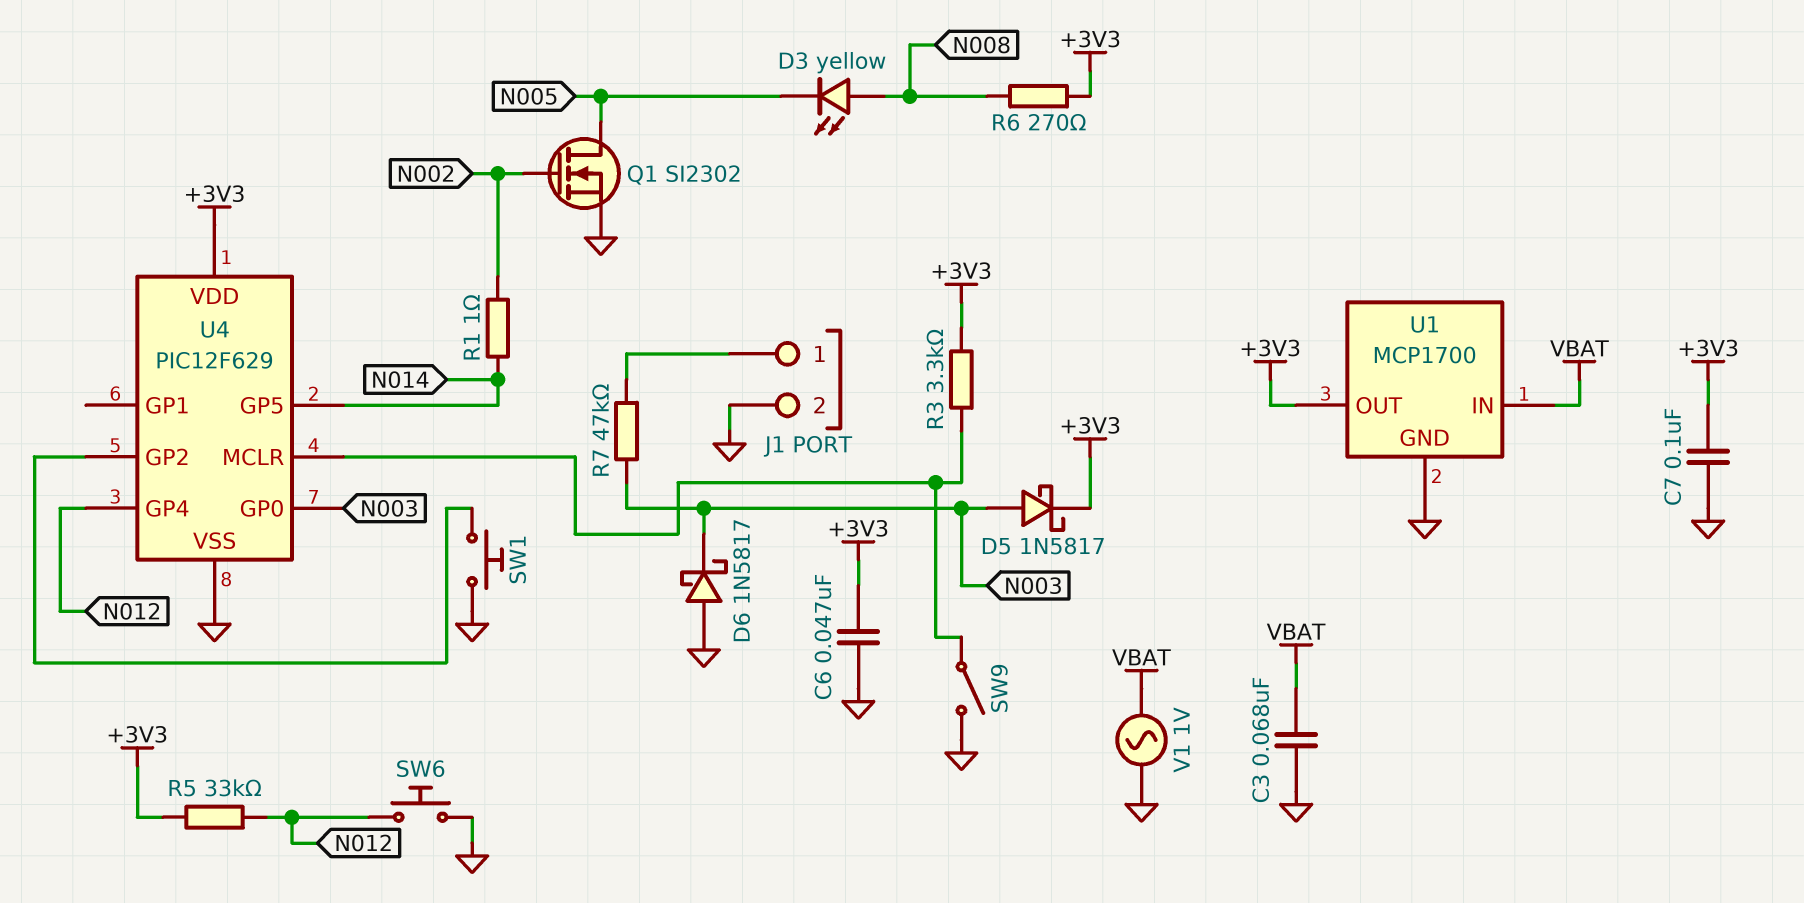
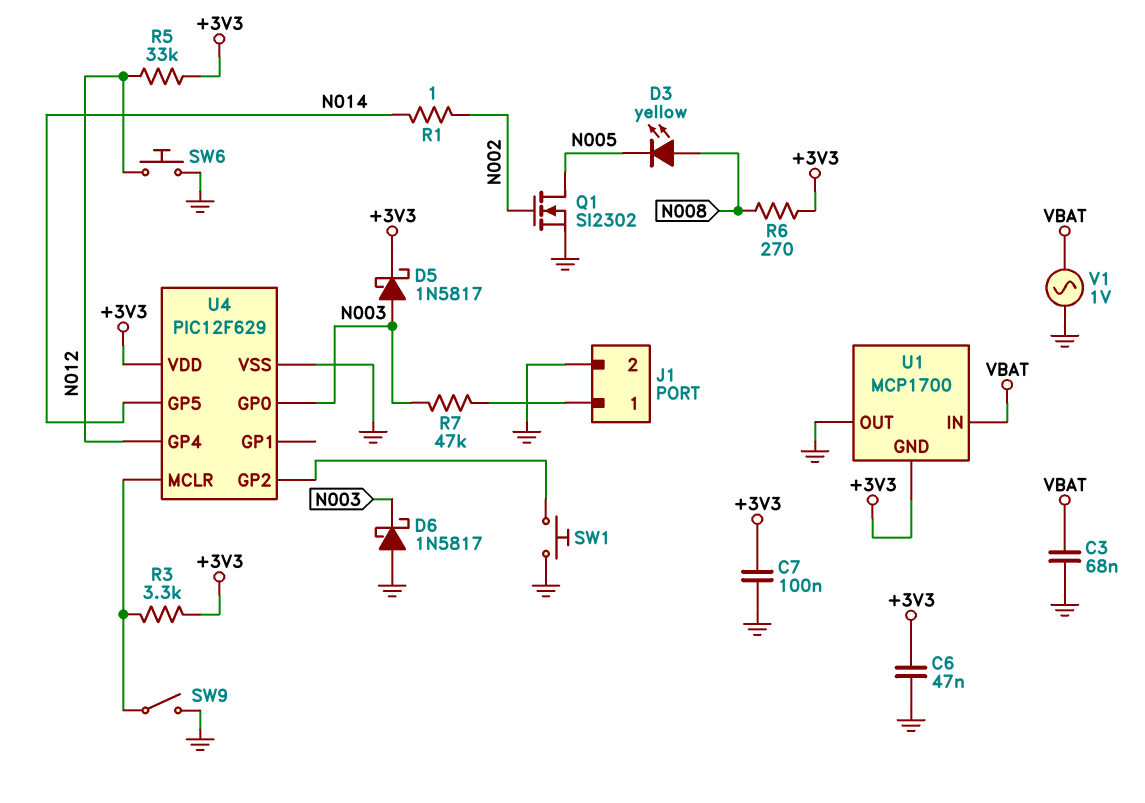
U1 pin GND: GND -> +3V3
U1 pin OUT: +3V3 -> GND

